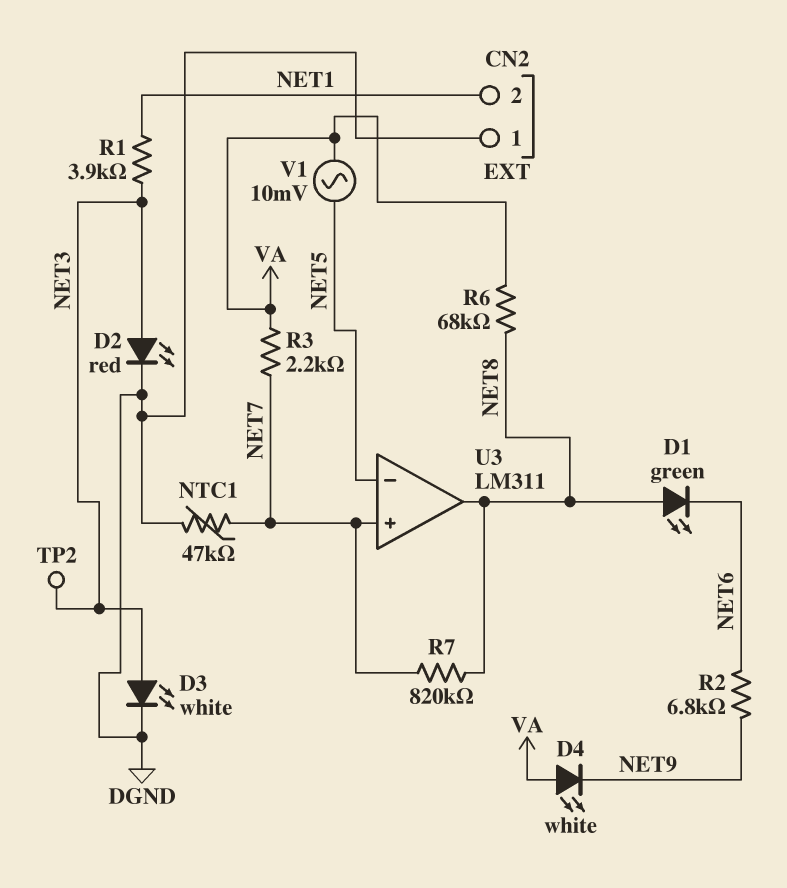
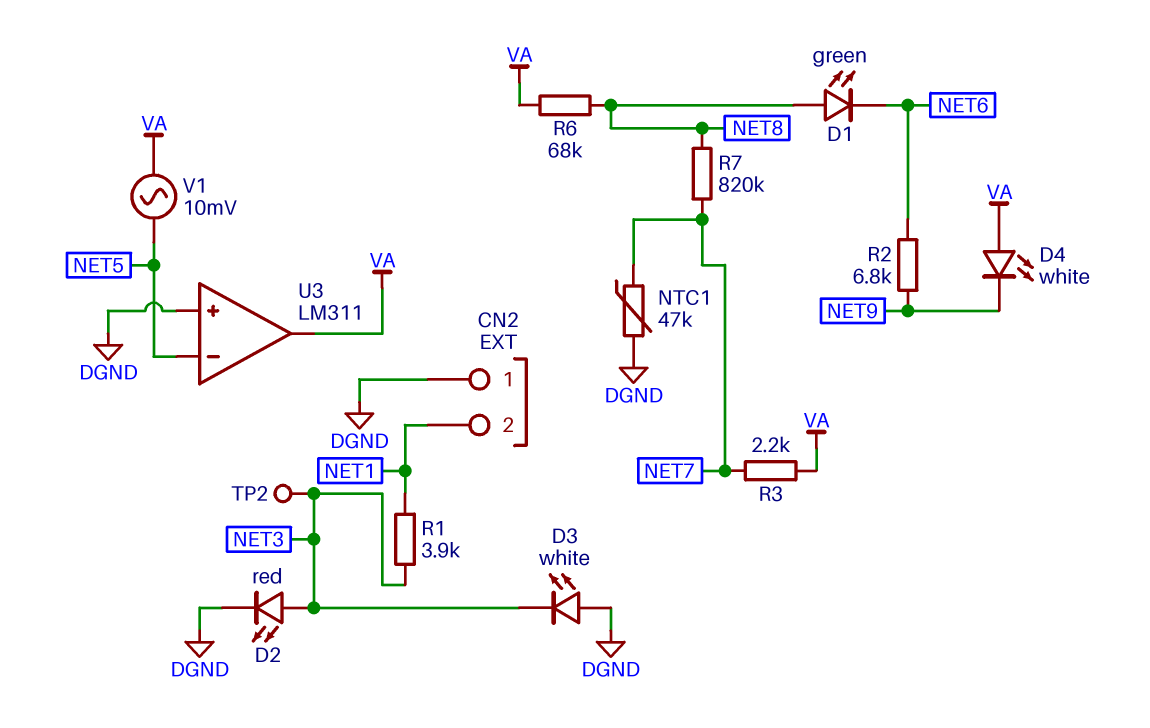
D3: LED white (A NET3, K DGND) -> LED white (A DGND, K NET3)
U3 pin in+: NET7 -> DGND
U3 pin out: NET8 -> VA

